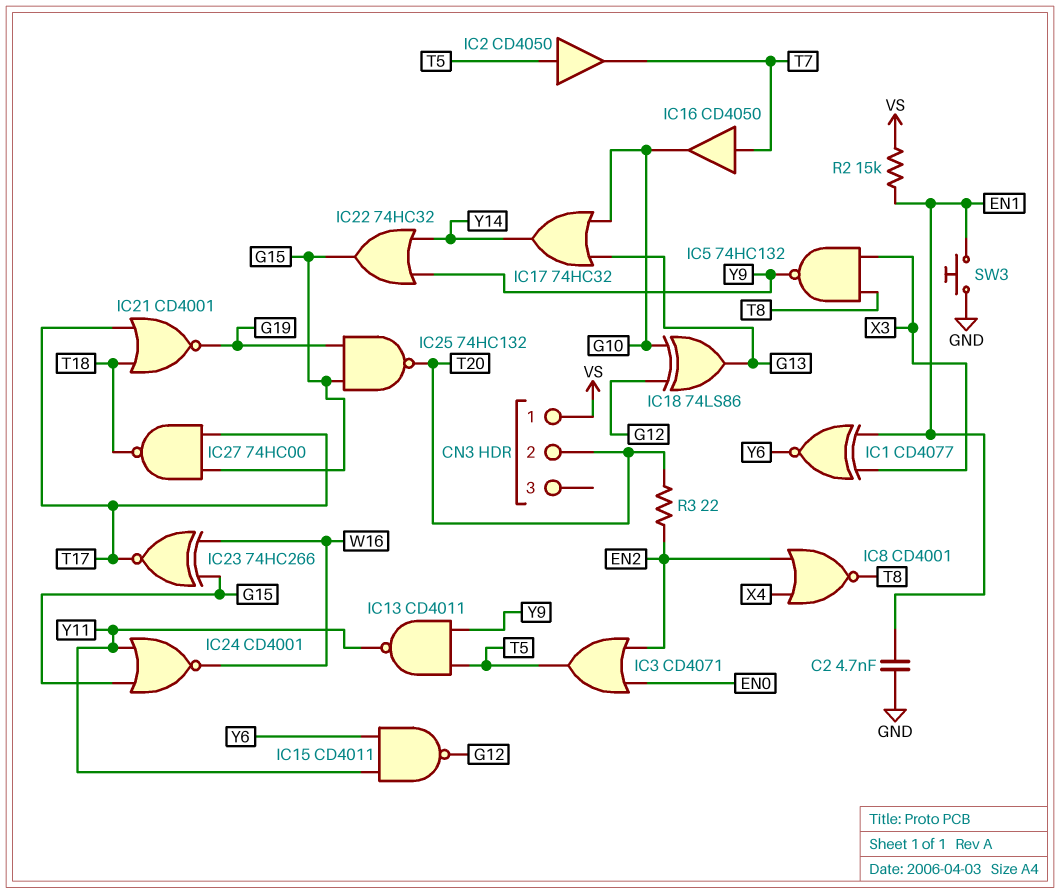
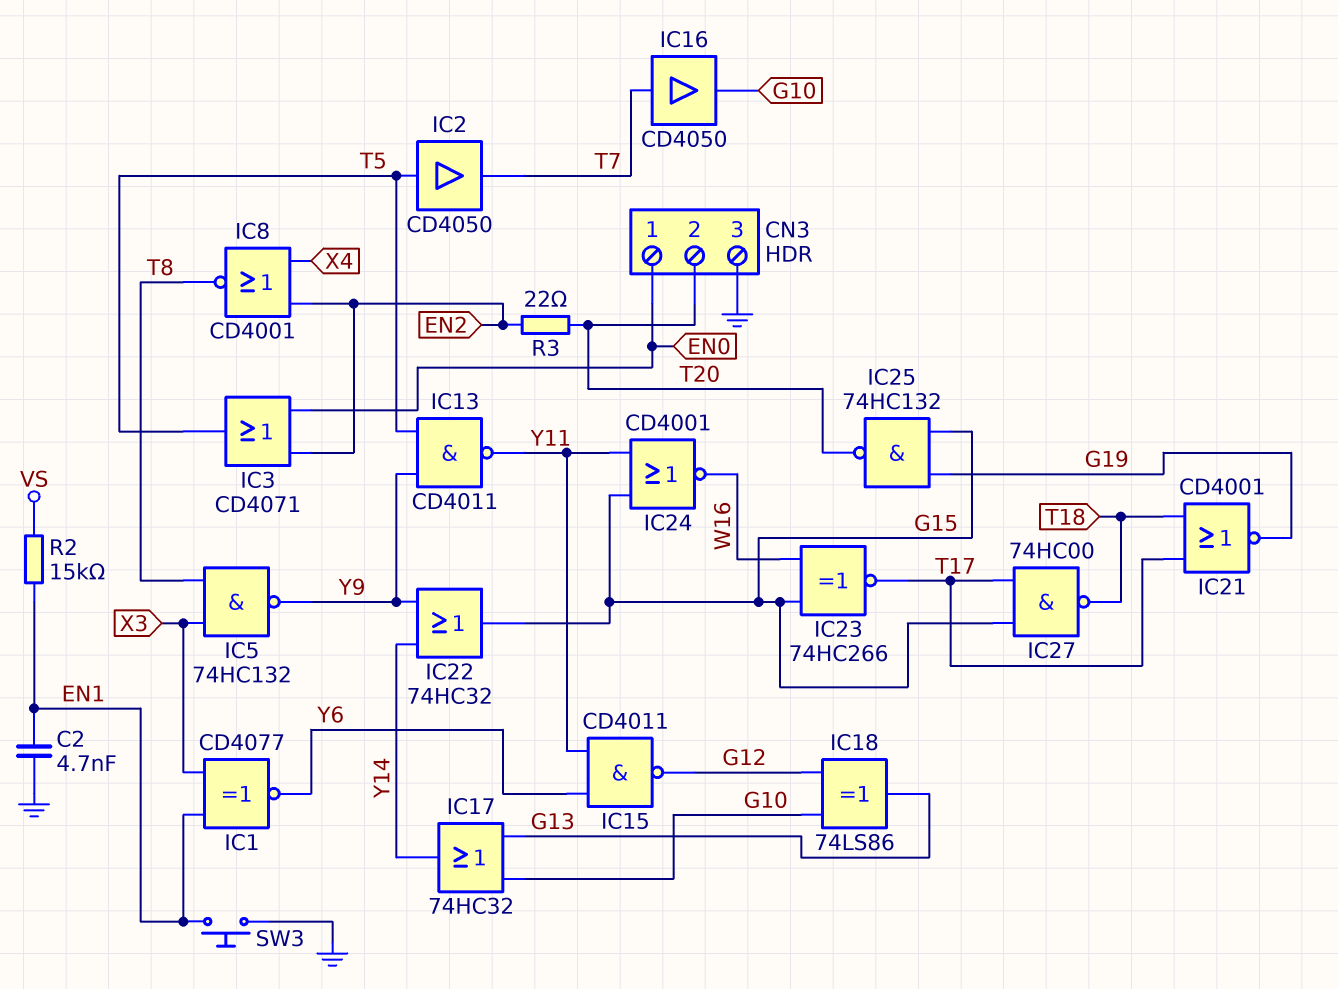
CN3 pin 1: VS -> EN0
CN3 pin 3: none -> GND

